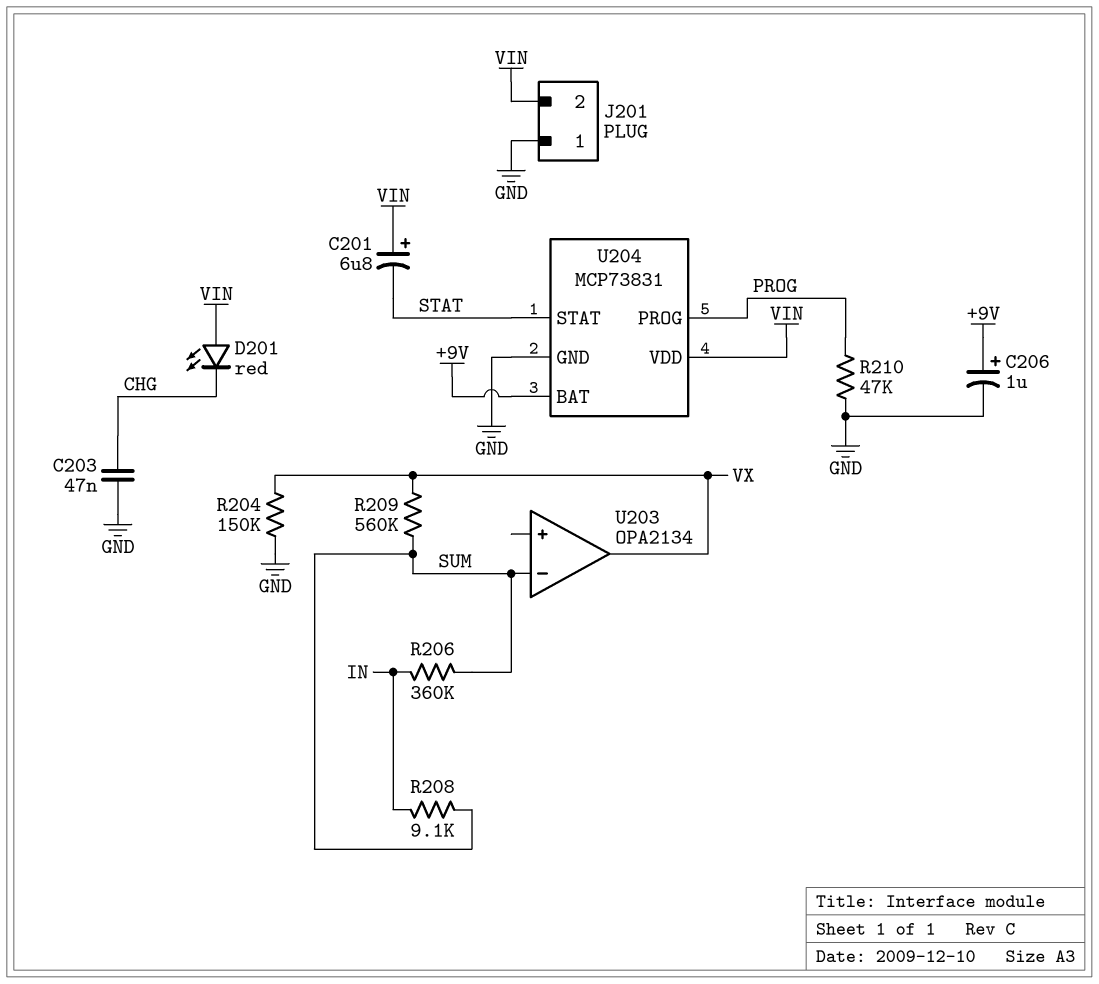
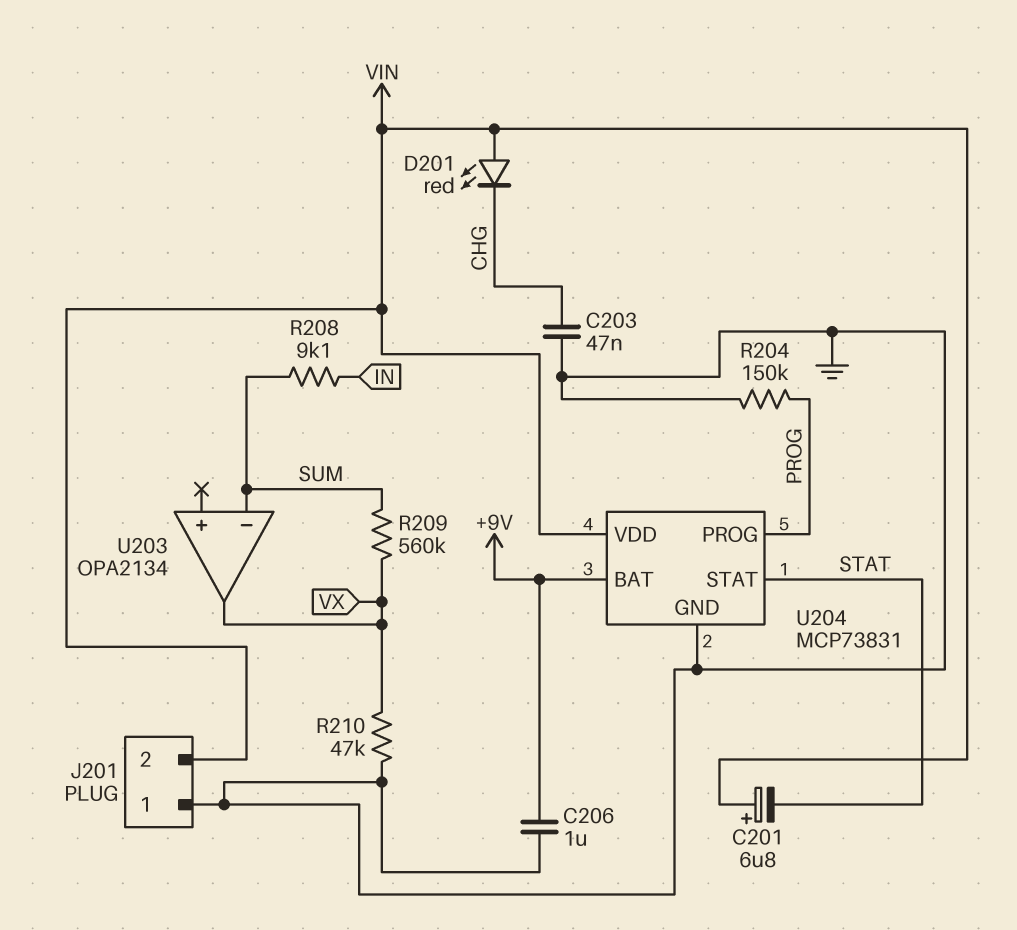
C206: 1uF (plus +9V, minus GND) -> 1uF (+9V, GND)
R204: 150k (GND, VX) -> 150k (GND, PROG)
R206: 360k (IN, SUM) -> none
R210: 47k (GND, PROG) -> 47k (GND, VX)

